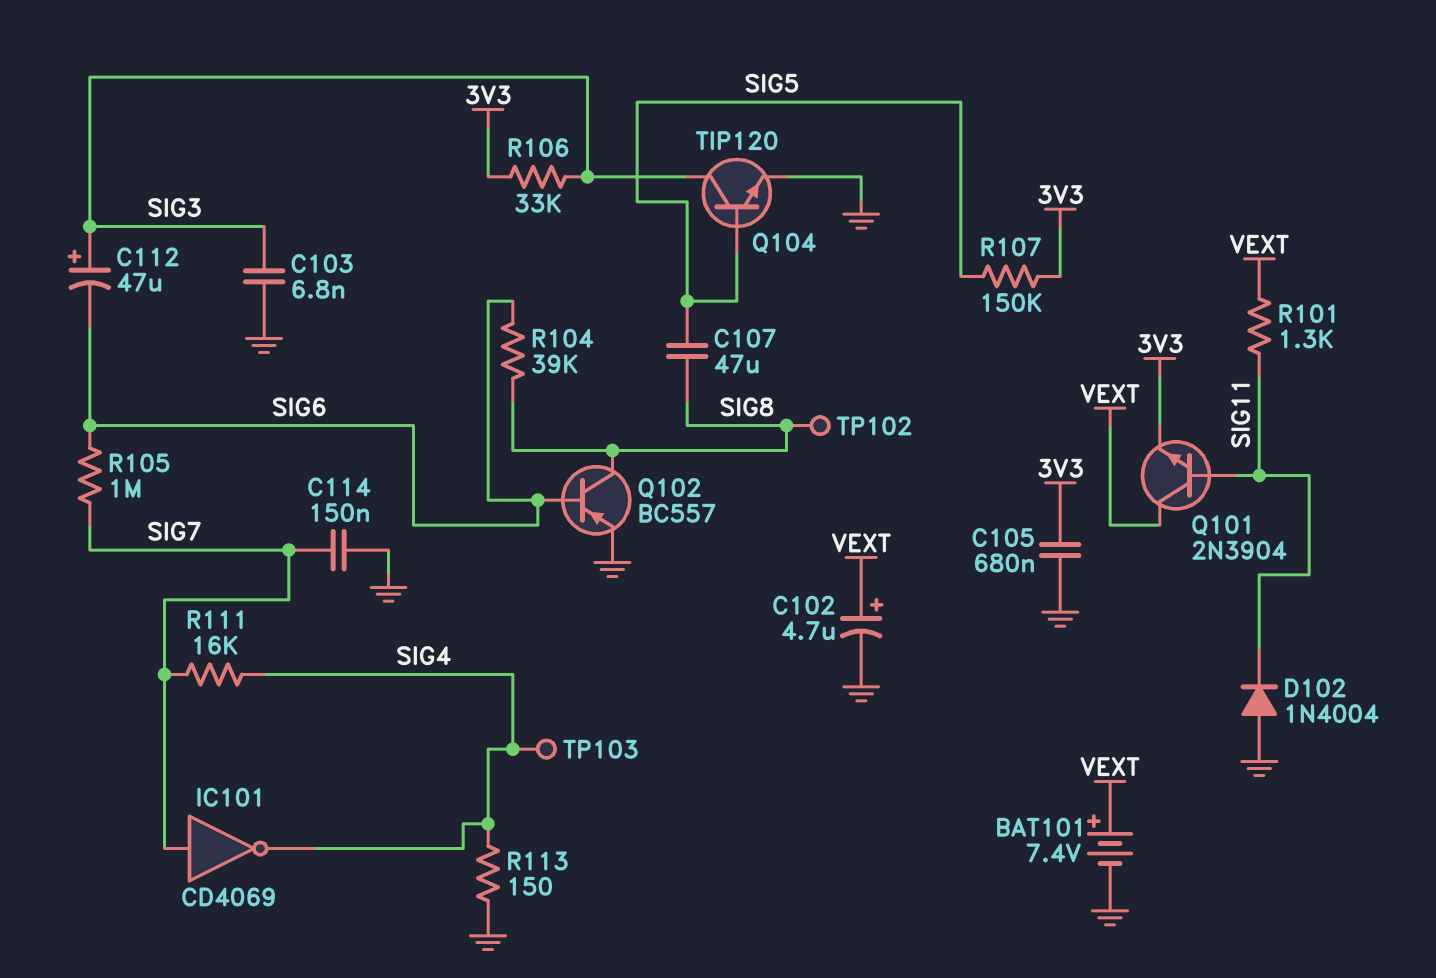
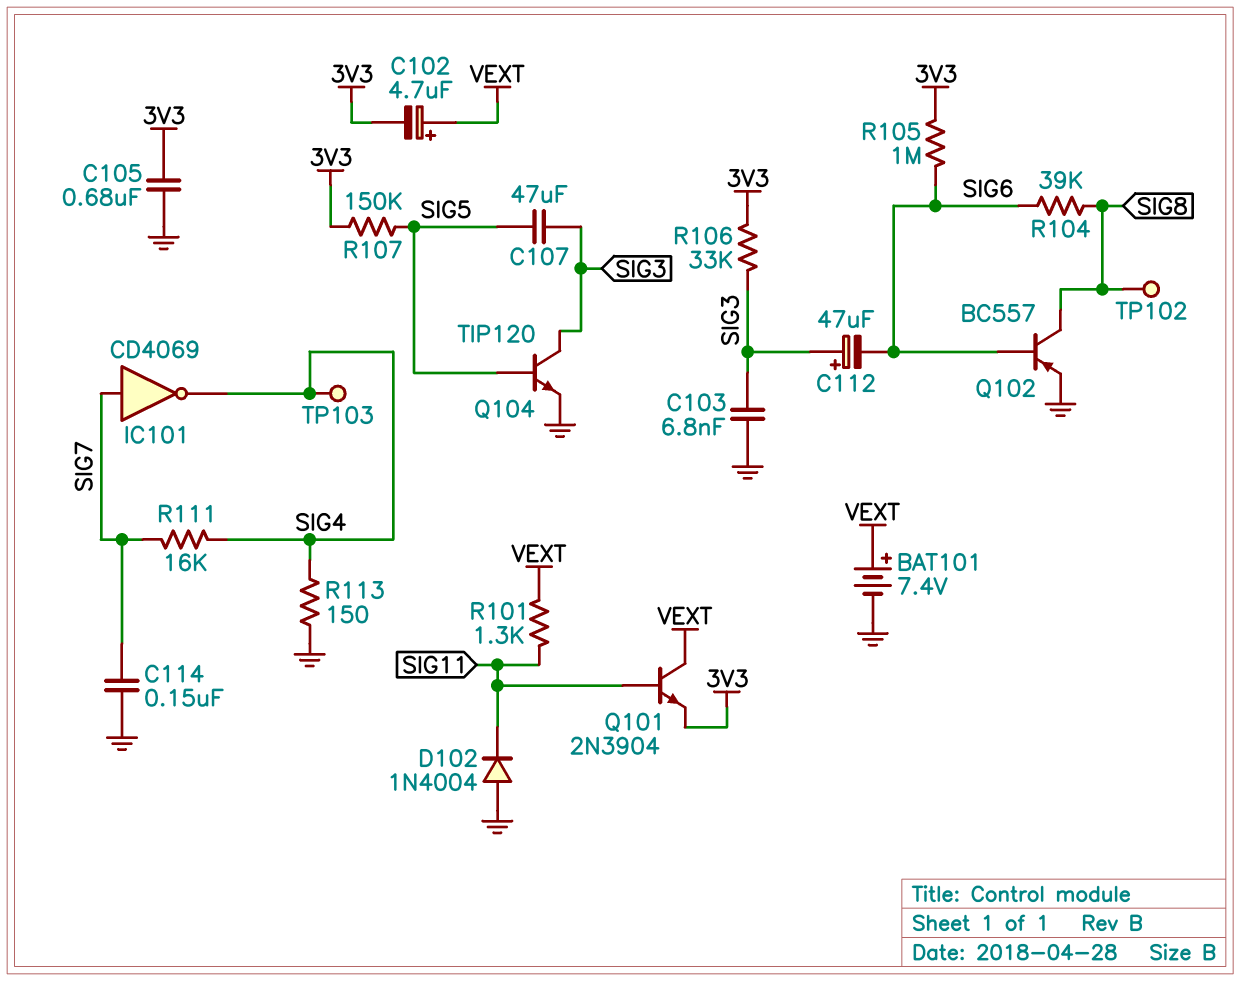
C102: 4.7uF (plus VEXT, minus GND) -> 4.7uF (plus VEXT, minus 3V3)
C107: 47uF (SIG5, SIG8) -> 47uF (SIG3, SIG5)
R105: 1M (SIG6, SIG7) -> 1M (3V3, SIG6)

